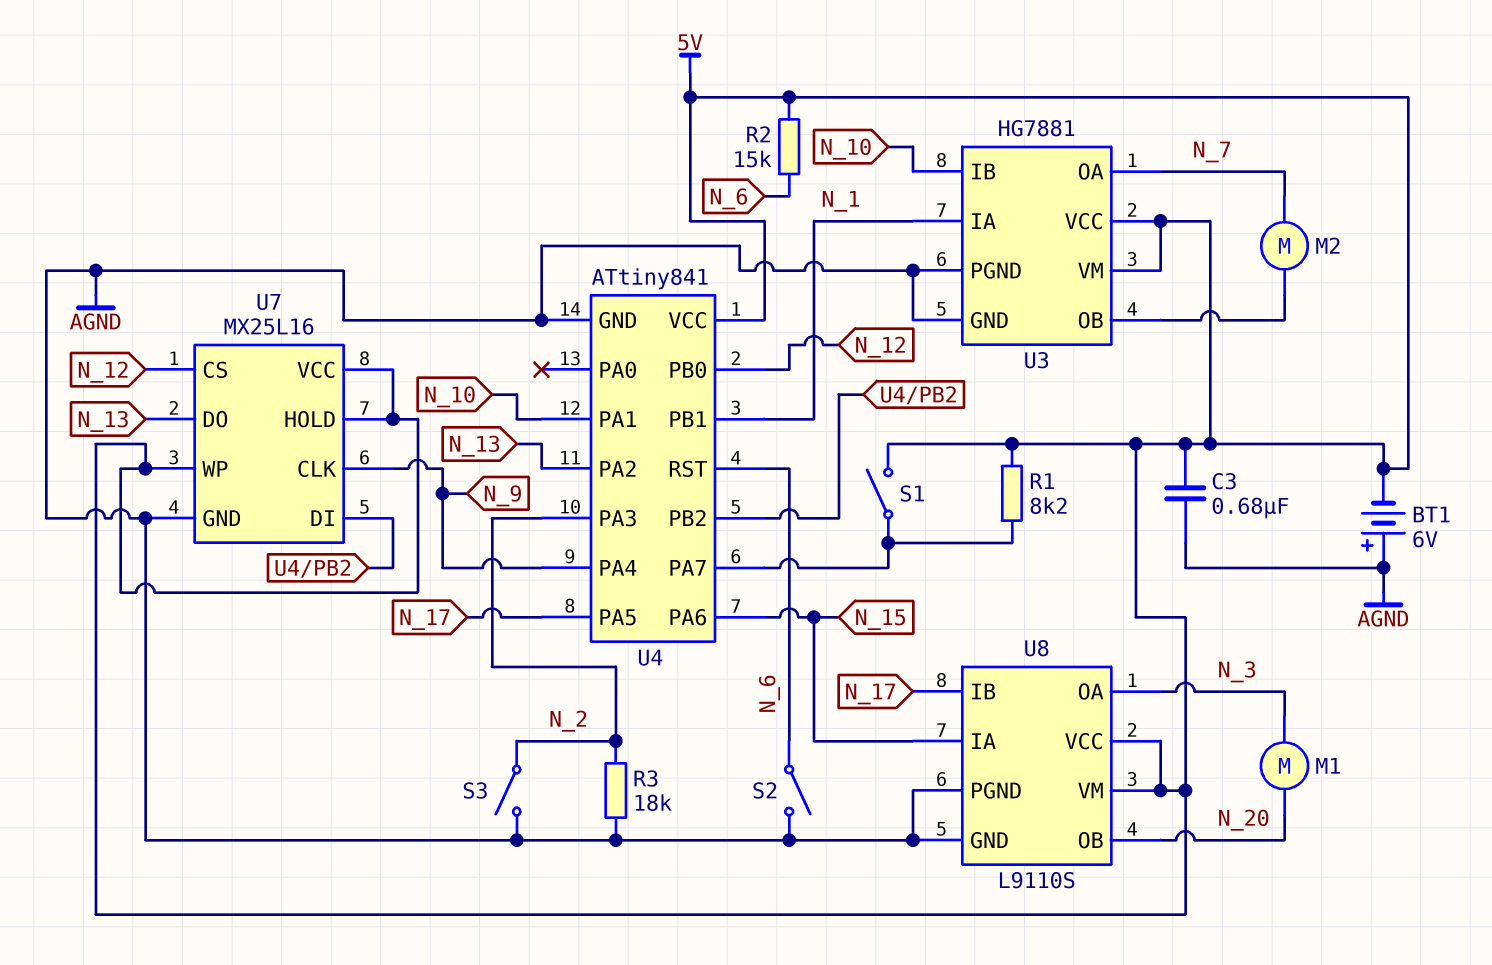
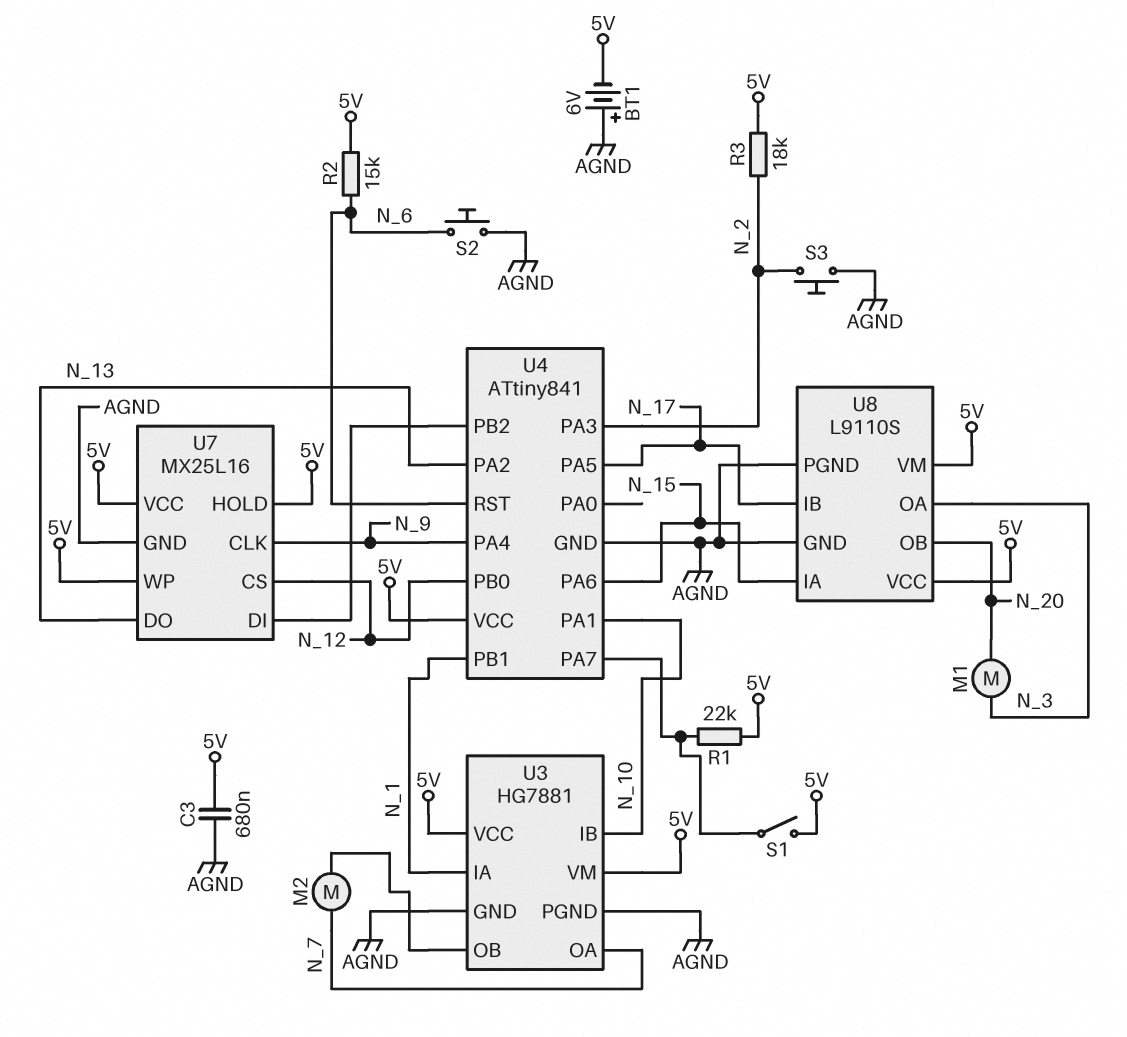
R1: 8.2k (5V, U4/PA7) -> 22k (5V, U4/PA7)
R3: 18k (AGND, N_2) -> 18k (5V, N_2)
S2: switch (AGND, N_6) -> button (AGND, N_6)
S3: switch (AGND, N_2) -> button (AGND, N_2)

